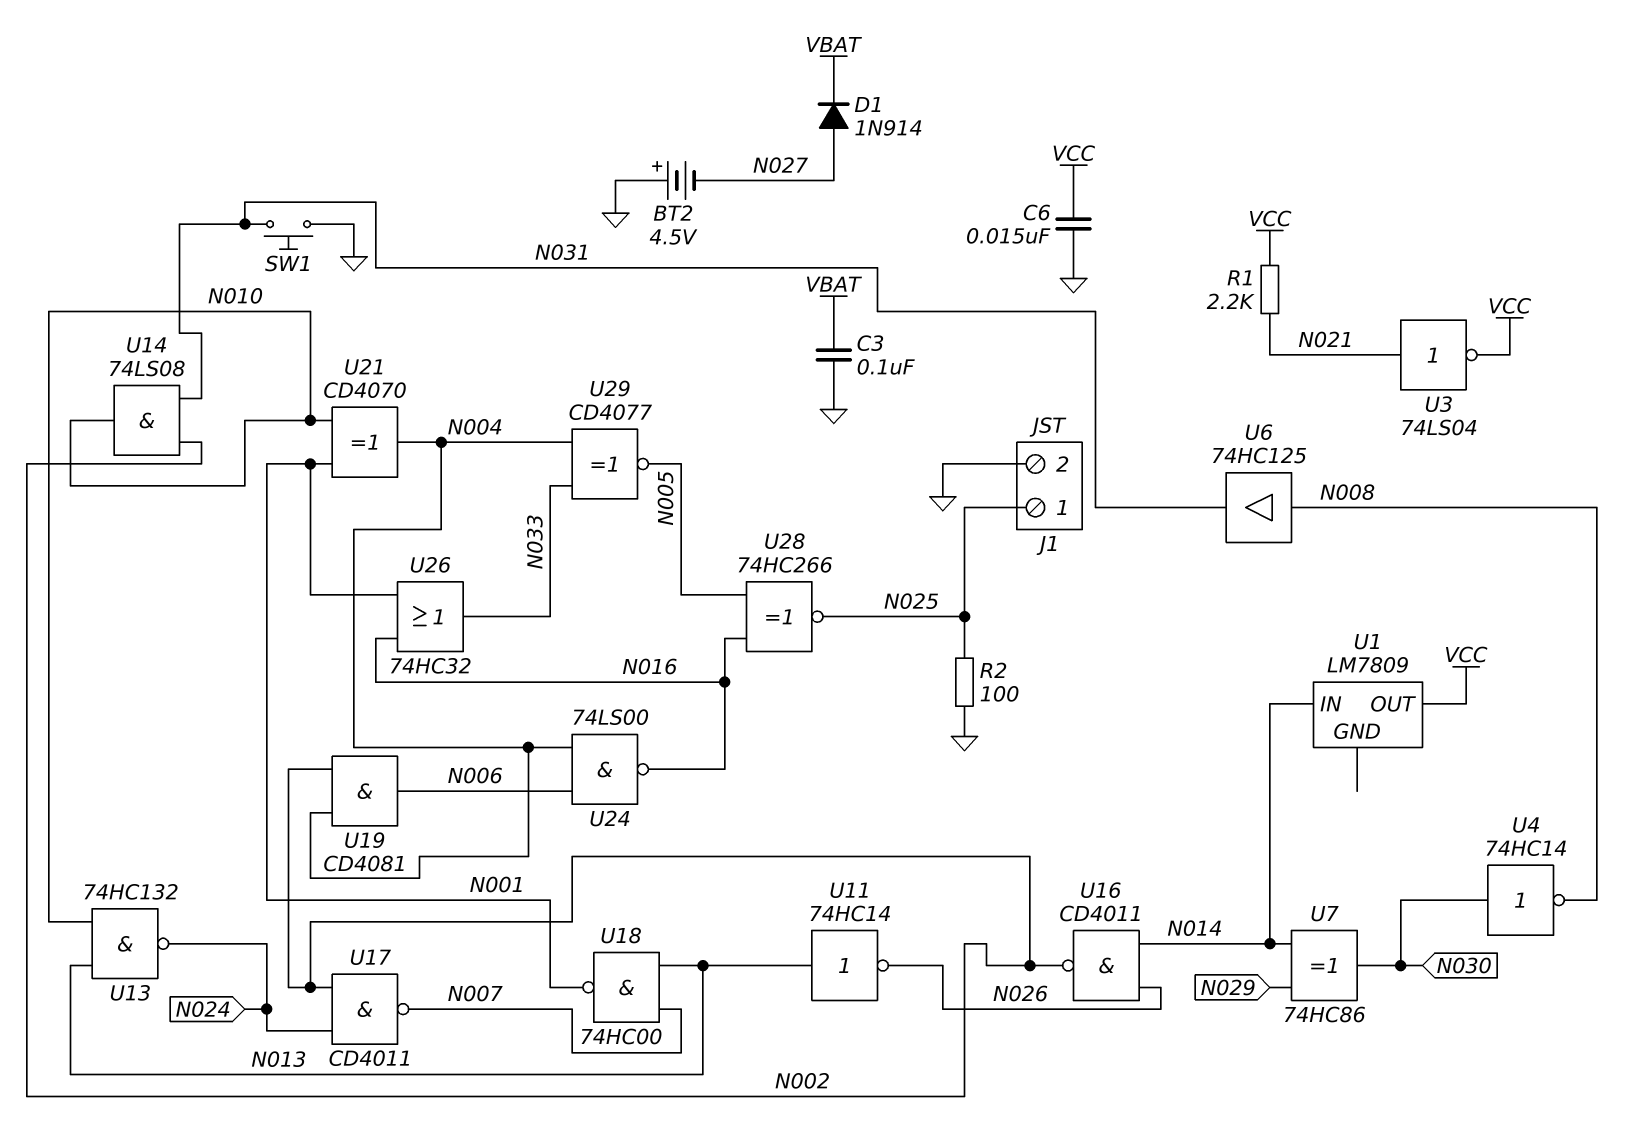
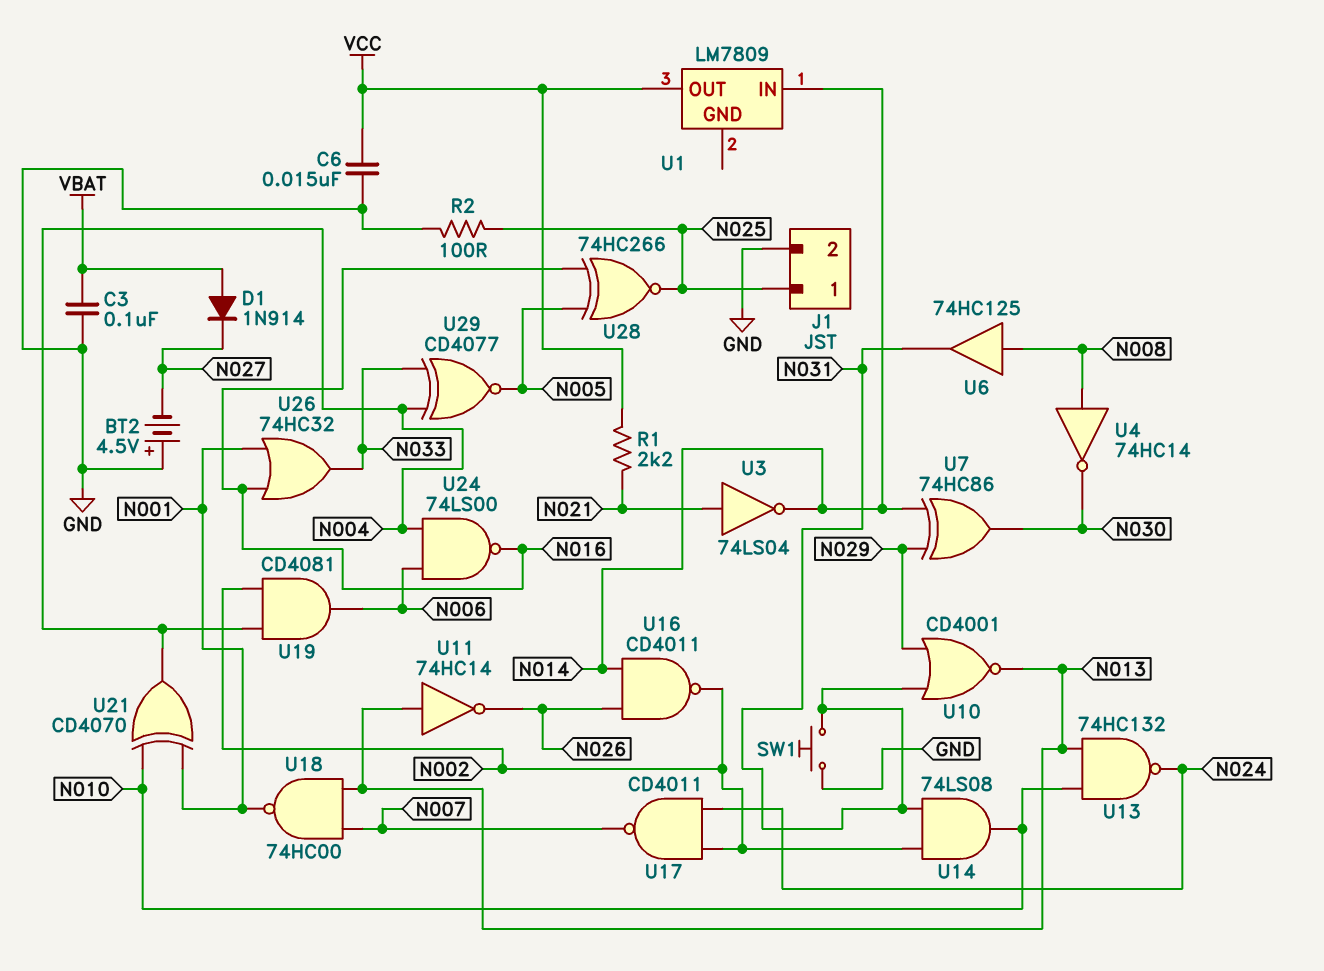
D1: diode 1N914 (A N027, K VBAT) -> diode 1N914 (A VBAT, K N027)
U3: NOT 74LS04 (in N021, out VCC) -> NOT 74LS04 (in N021, out N014)
U4: NOT 74HC14 (in N030, out N008) -> NOT 74HC14 (in N008, out N030)
U10: none -> NOR CD4001 (in N029, in N031, out N013)

